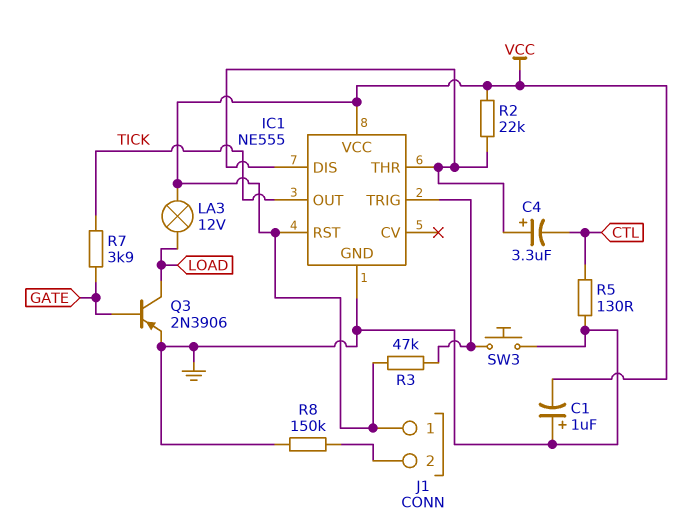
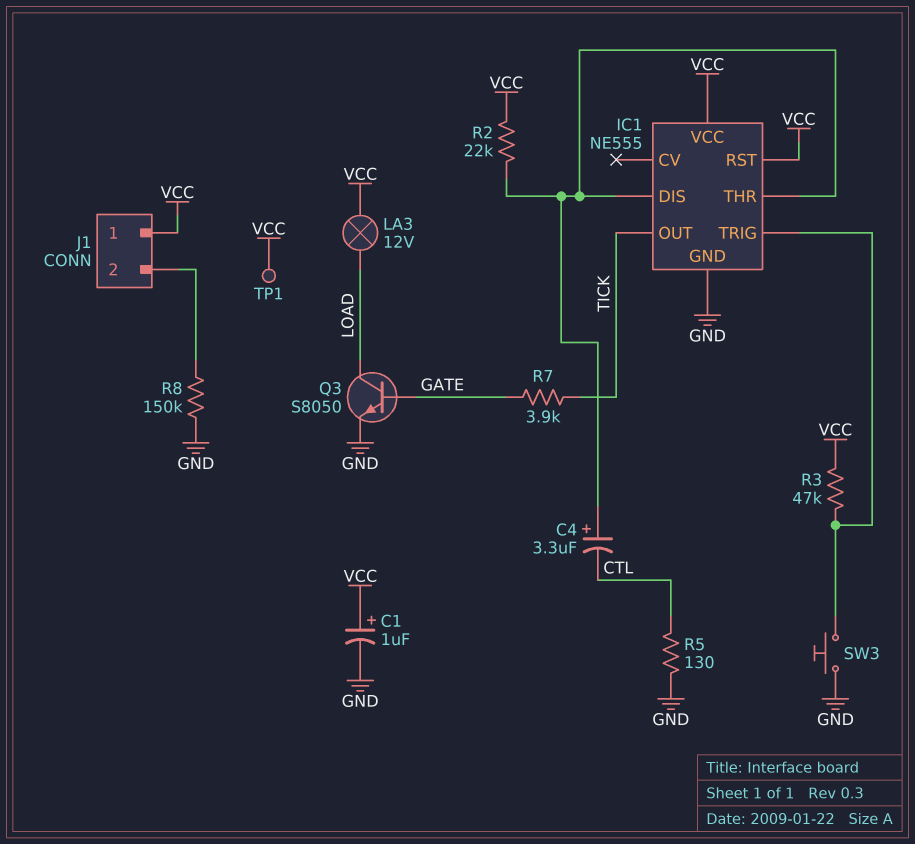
C1: 1uF (plus GND, minus VCC) -> 1uF (plus VCC, minus GND)
Q3: PNP 2N3906 (B GATE, C LOAD, E GND) -> NPN S8050 (B GATE, C LOAD, E GND)
TP1: none -> test point (VCC)

